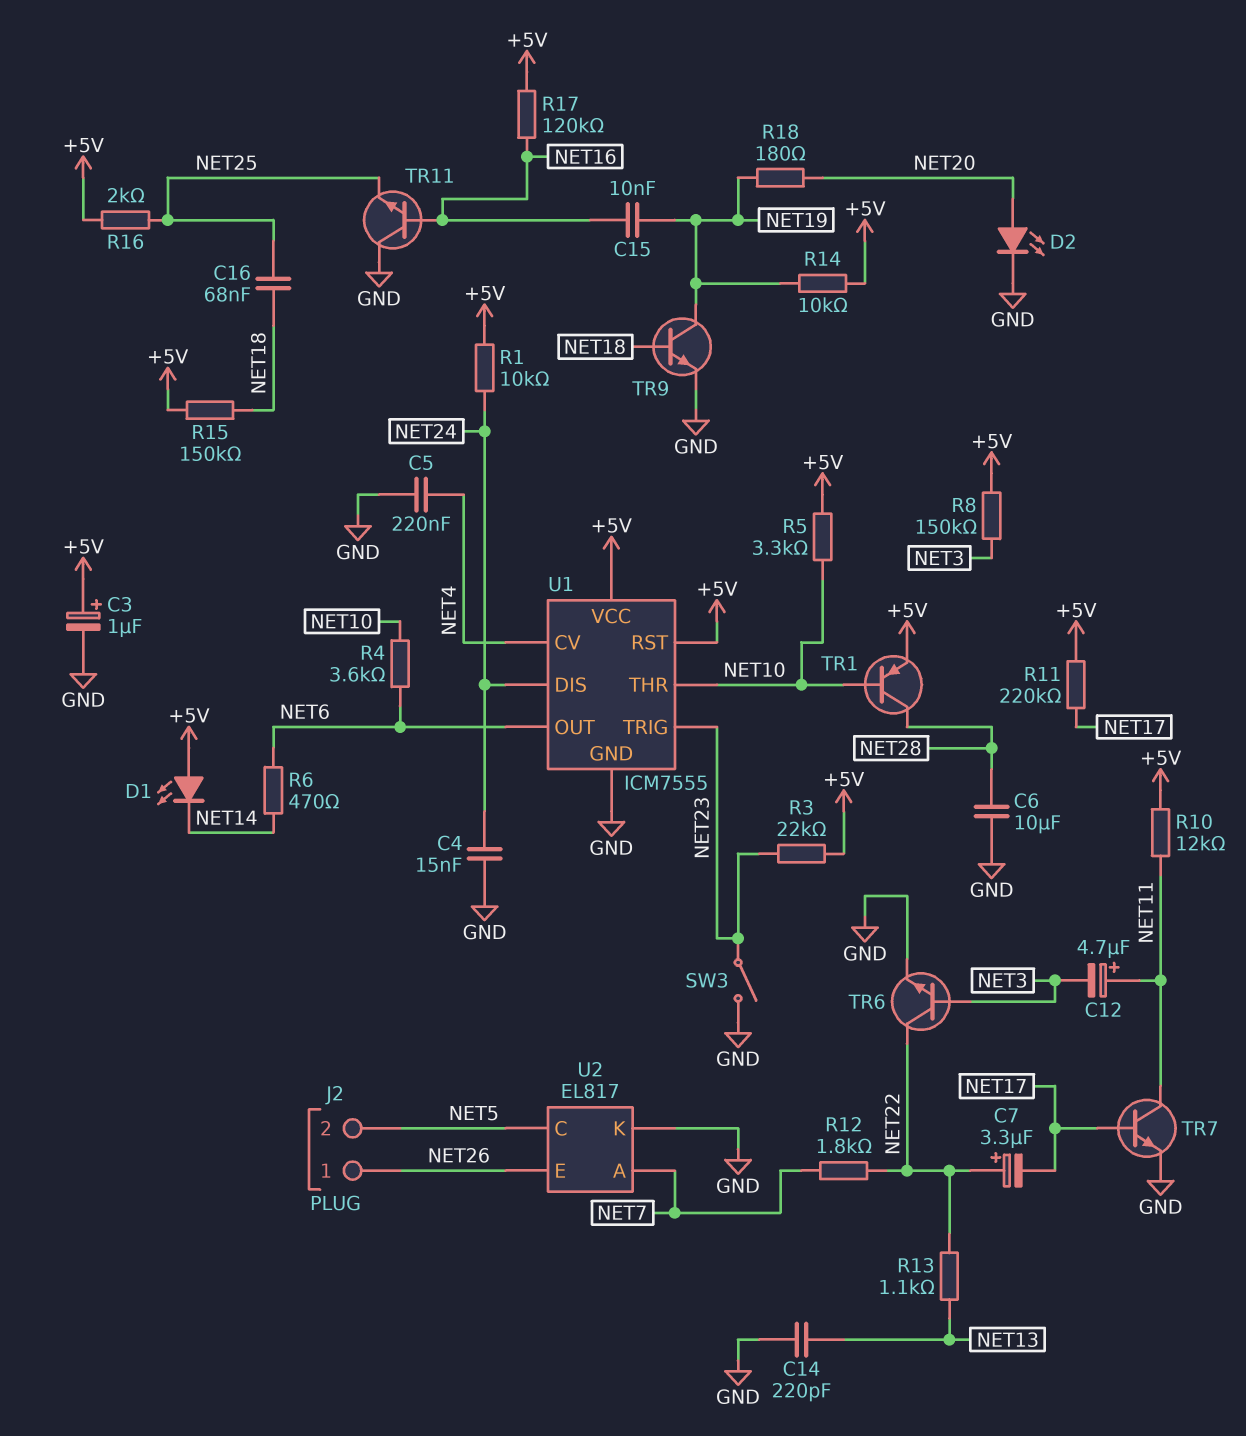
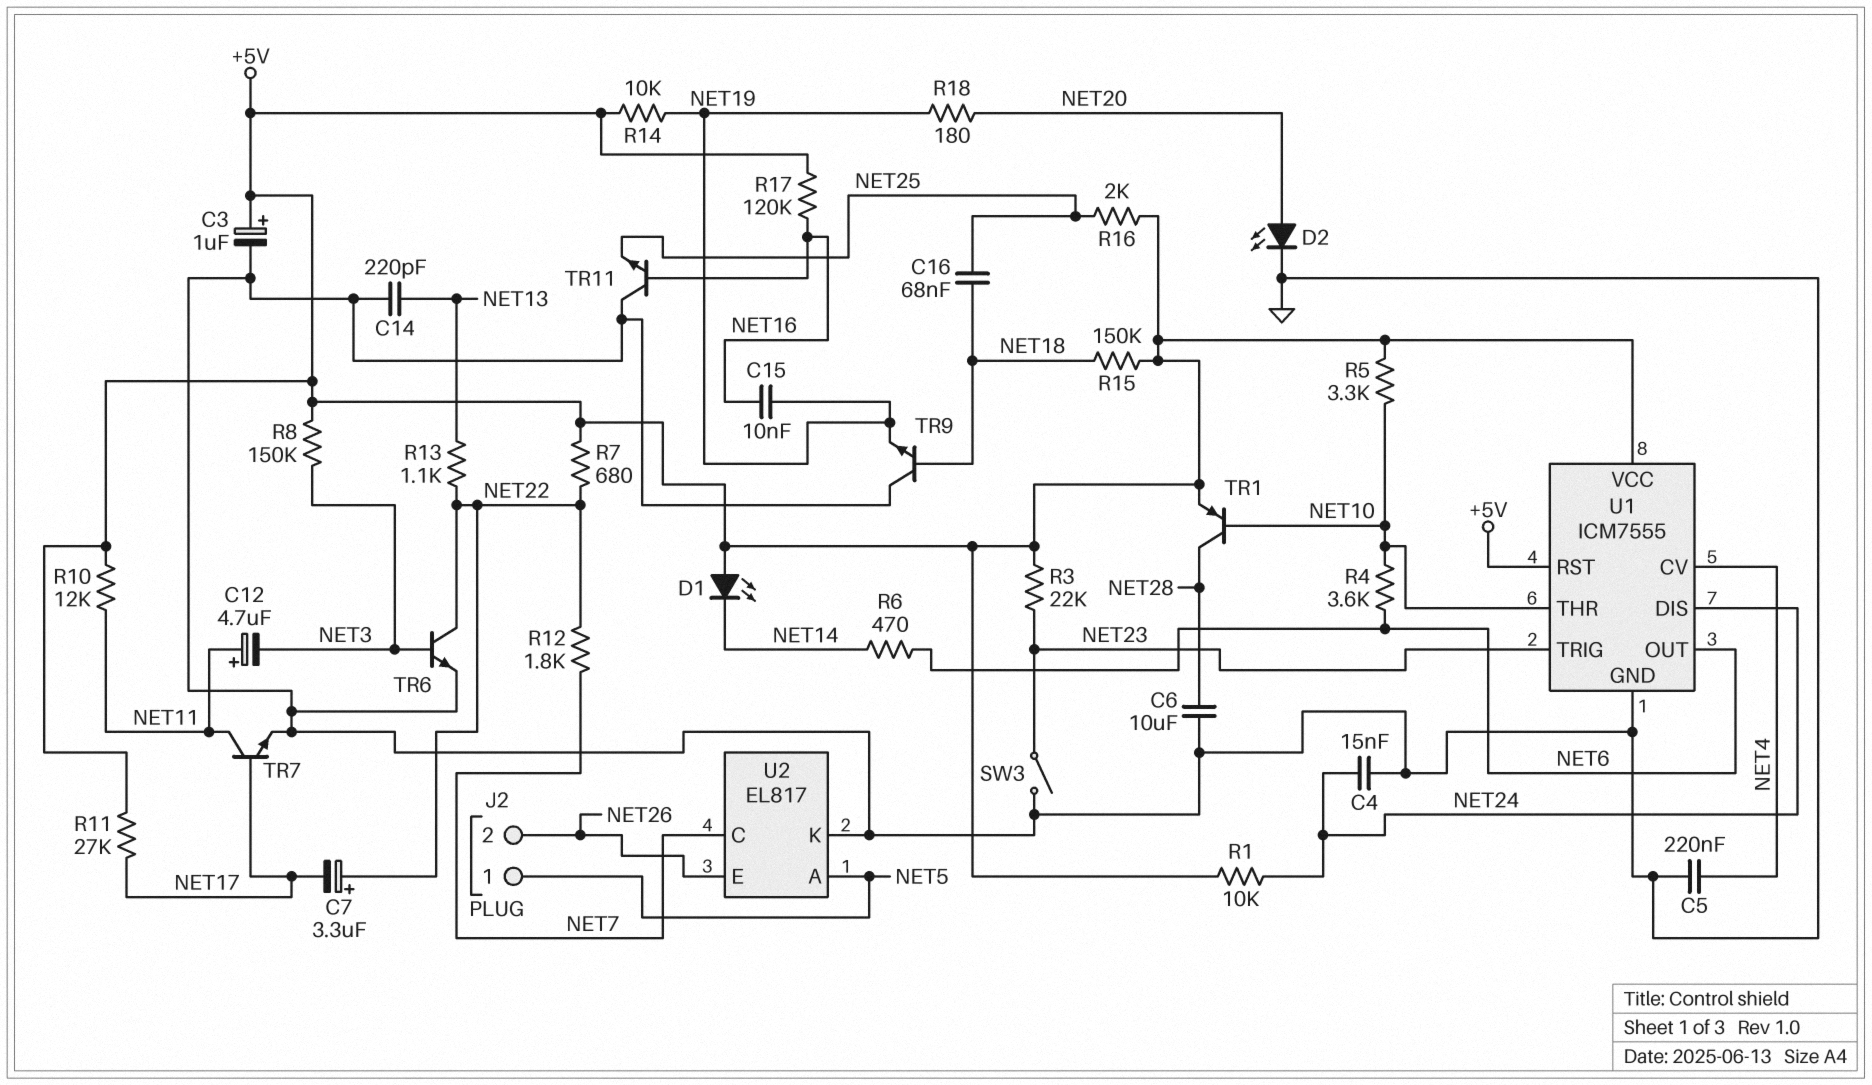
J2 pin 1: NET26 -> NET5
J2 pin 2: NET5 -> NET26
R7: none -> 680 (+5V, NET22)
R11: 220k (+5V, NET17) -> 27k (+5V, NET17)
TR9: NPN (B NET18, C NET19, E GND) -> NPN (B NET18, C GND, E NET19)
U2 pin A: NET7 -> NET5
U2 pin C: NET5 -> NET7

